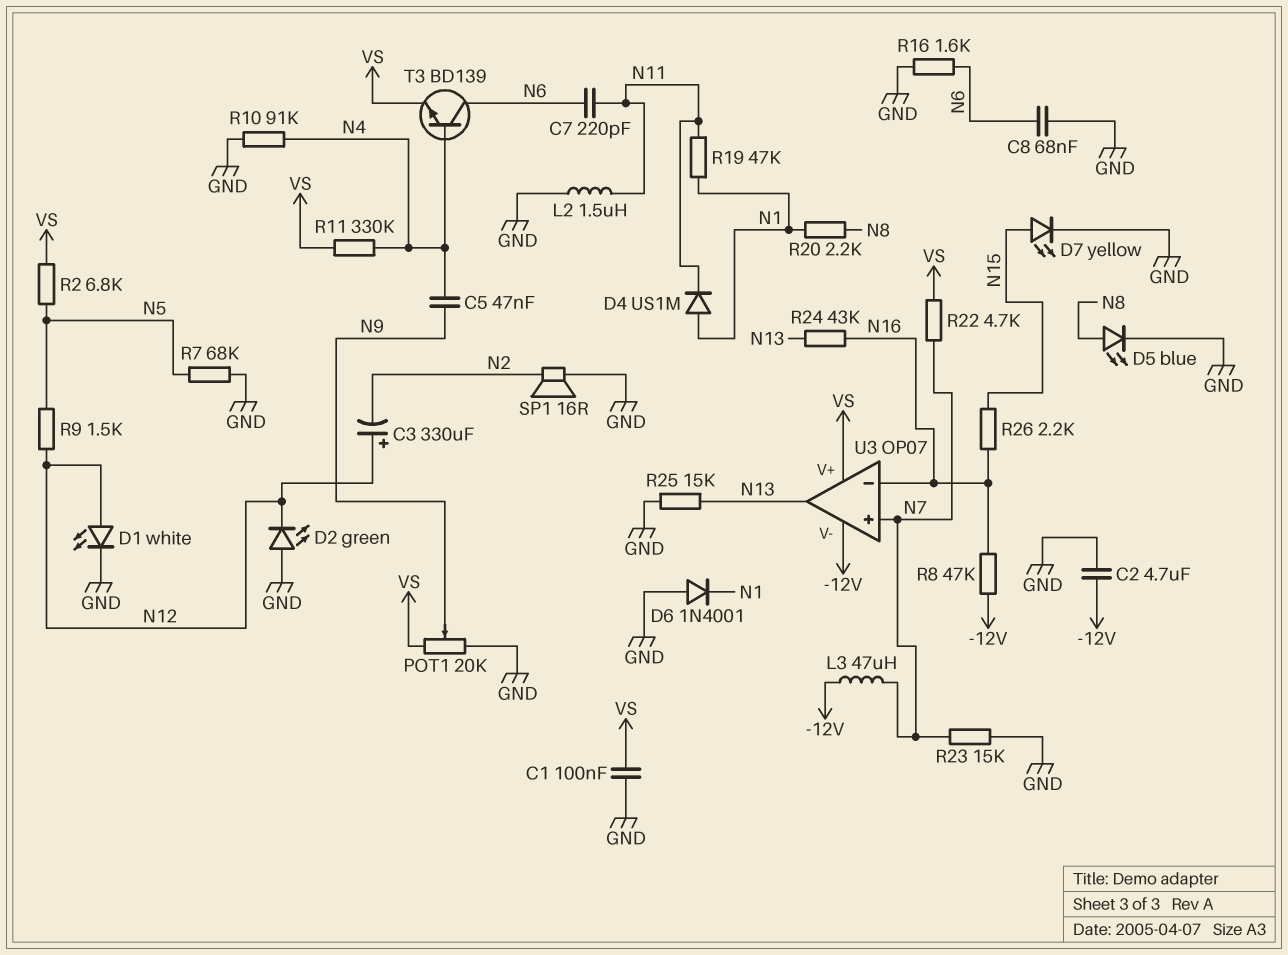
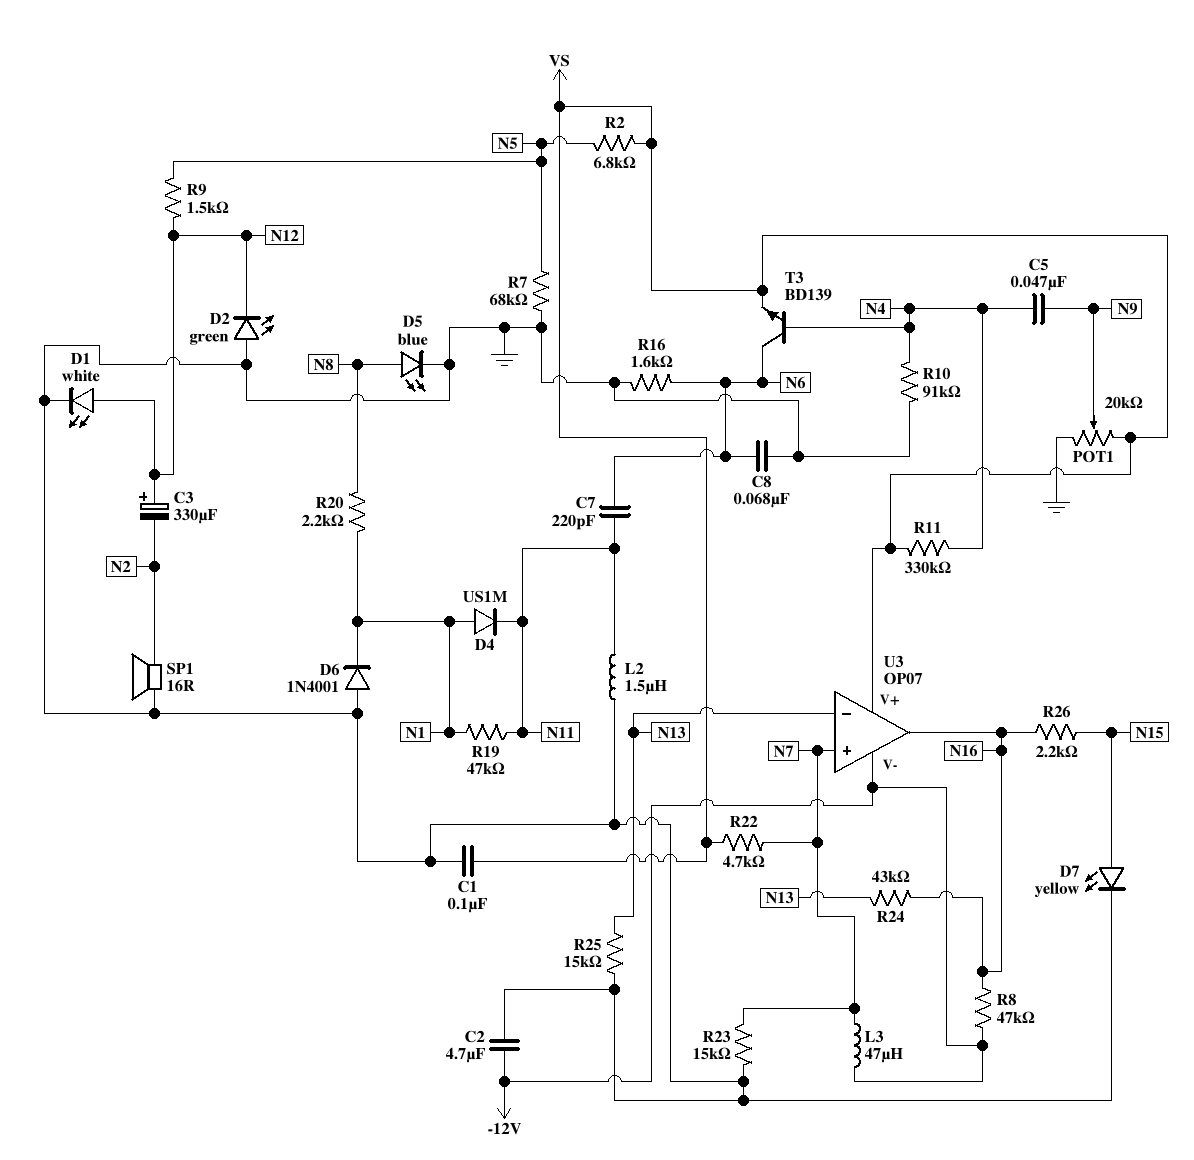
U3 pin in-: N16 -> N13
U3 pin out: N13 -> N16

